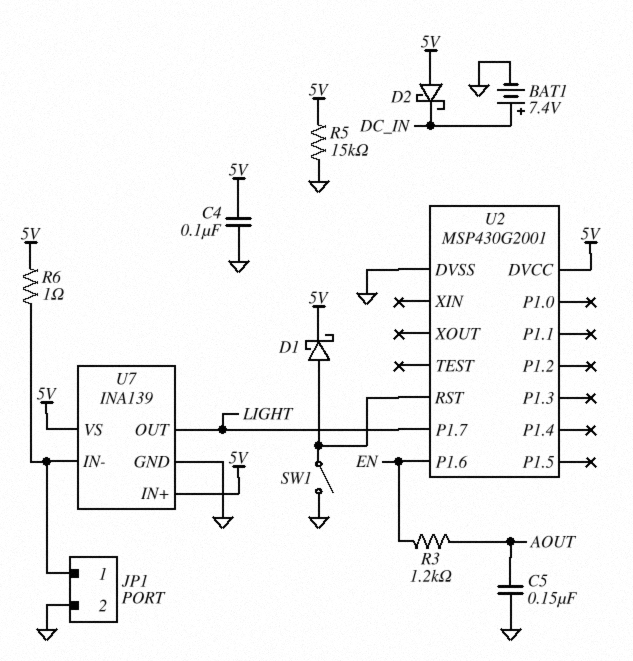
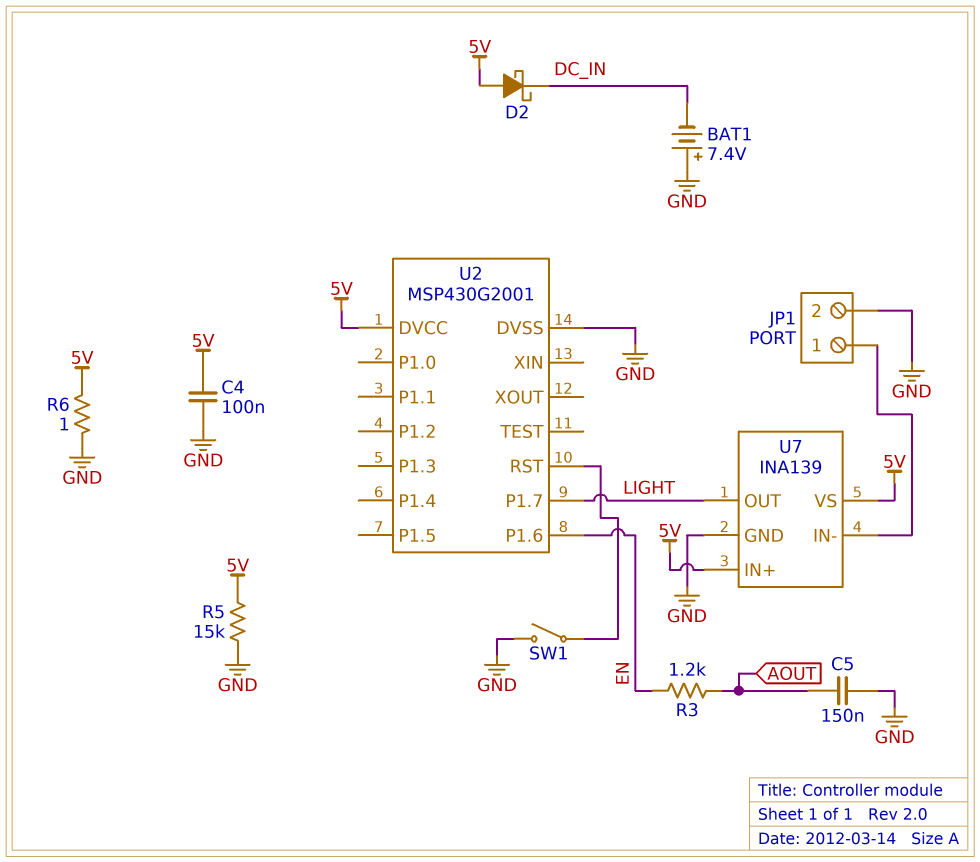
BAT1: 7.4V (plus DC_IN, minus GND) -> 7.4V (plus GND, minus DC_IN)
D1: schottky (A U2/RST, K 5V) -> none
R6: 1 (5V, JP1/1) -> 1 (5V, GND)

